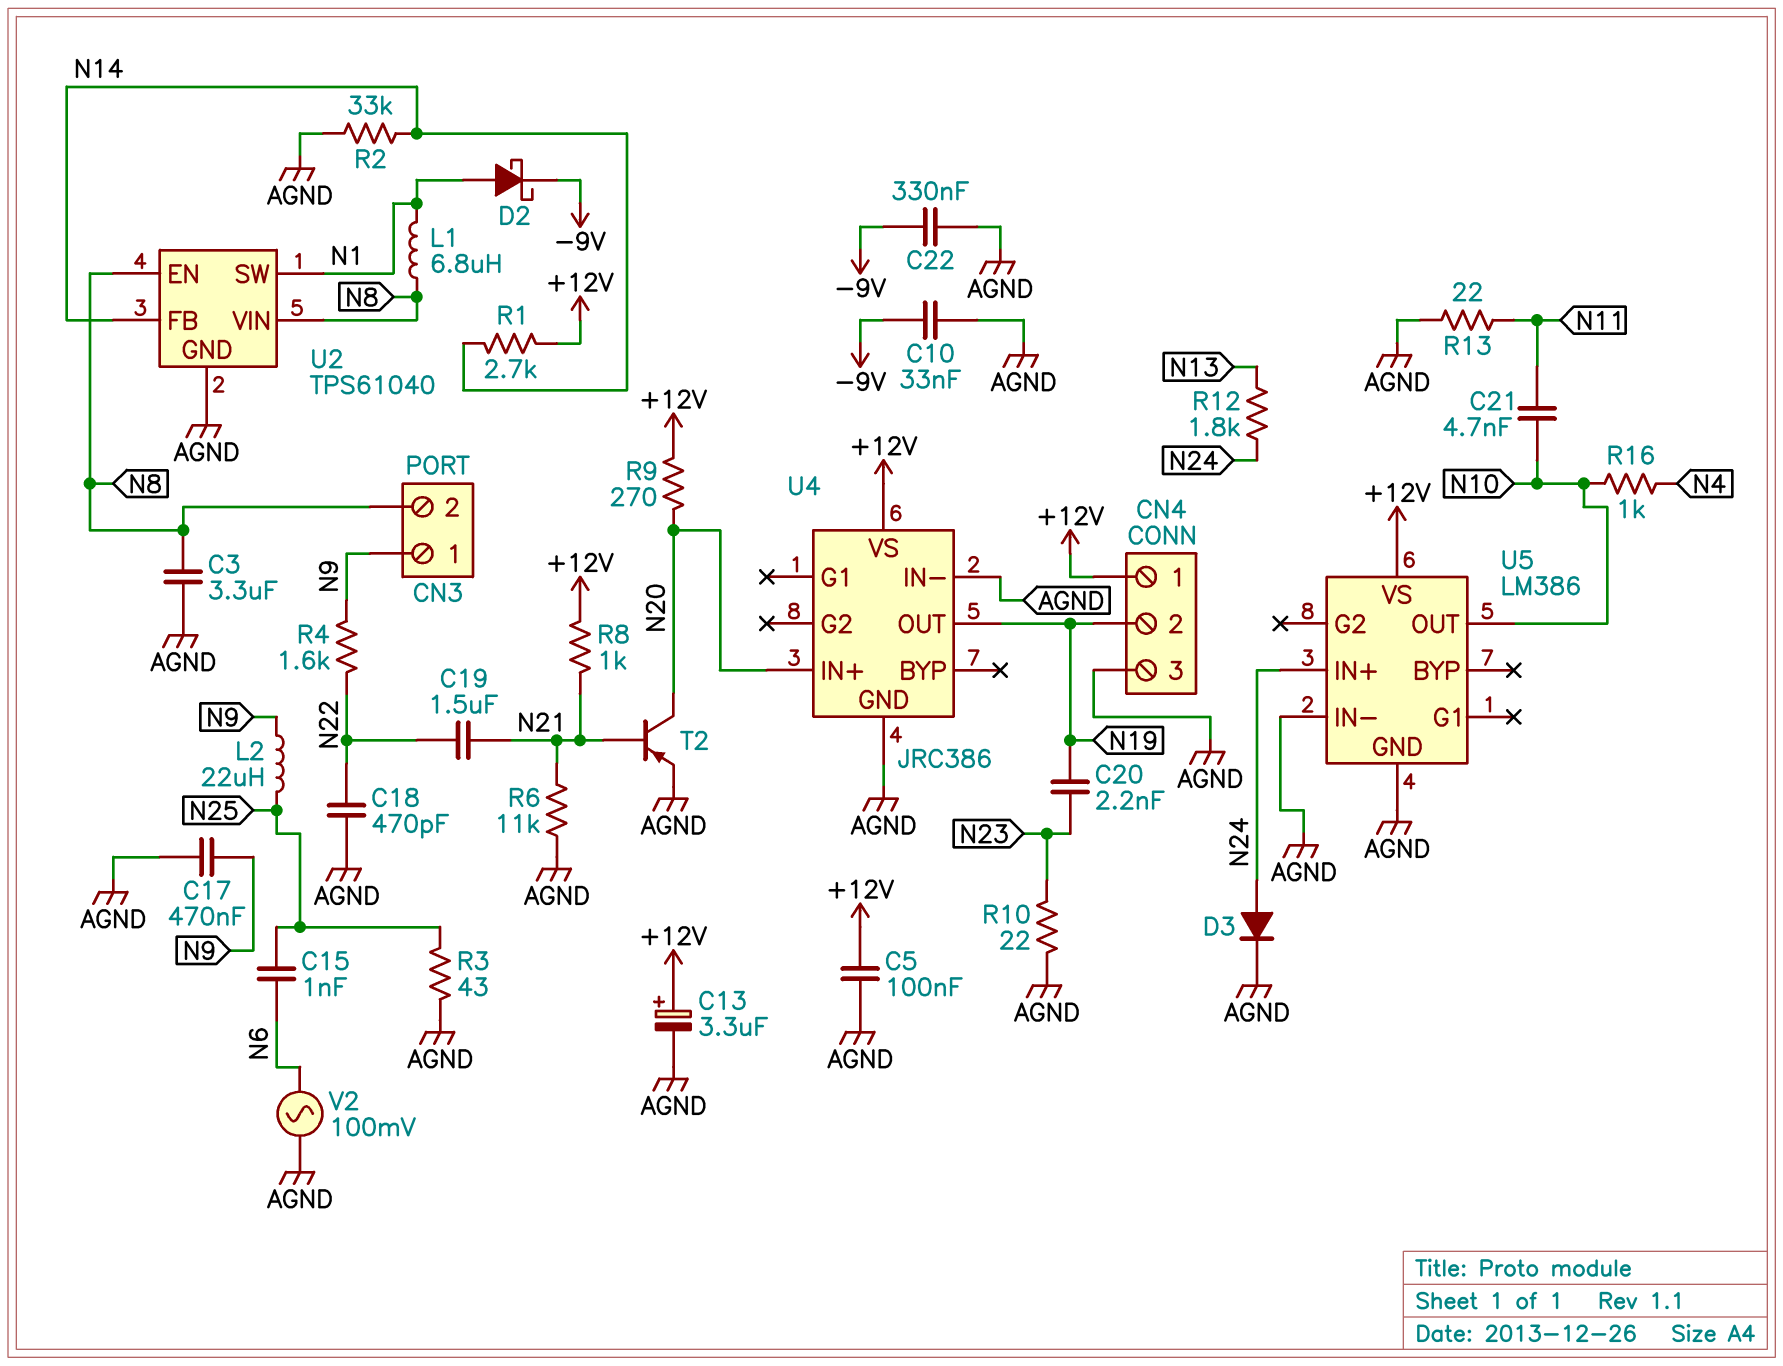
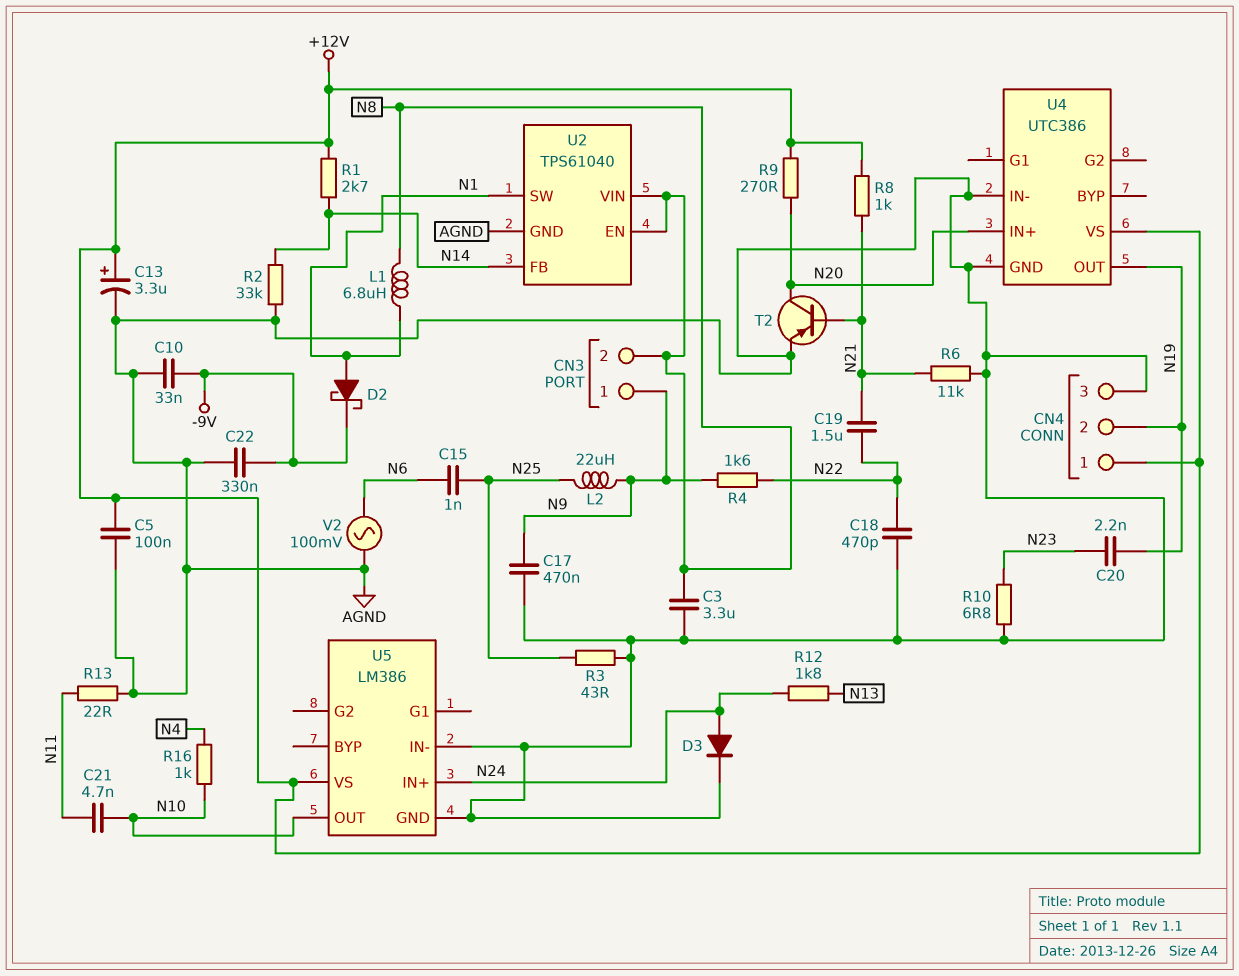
R10: 22 (AGND, N23) -> 6.8 (AGND, N23)
U4: JRC386 -> UTC386

